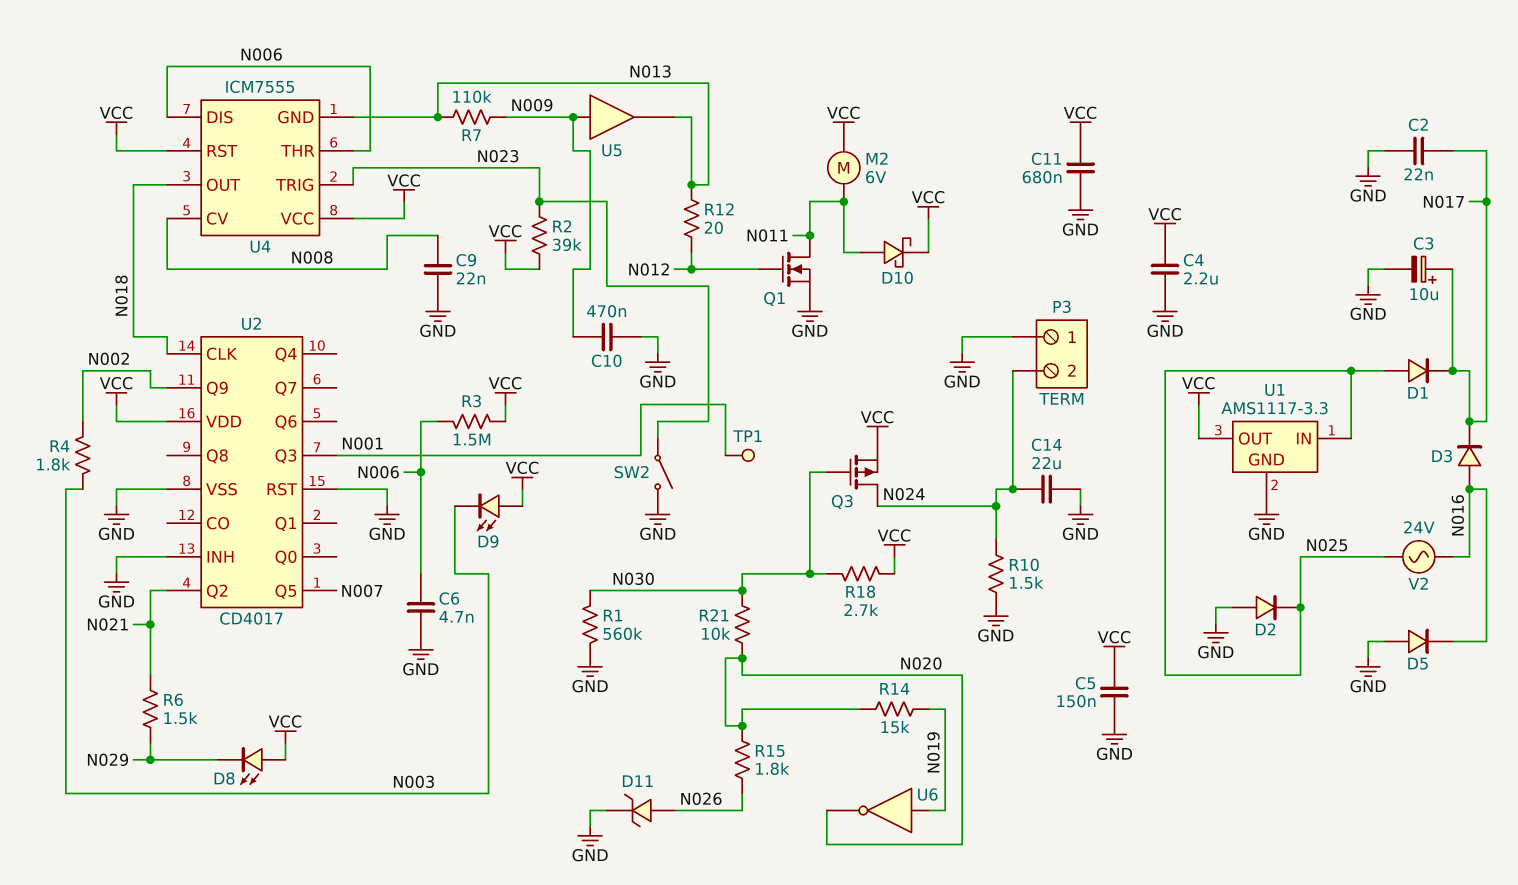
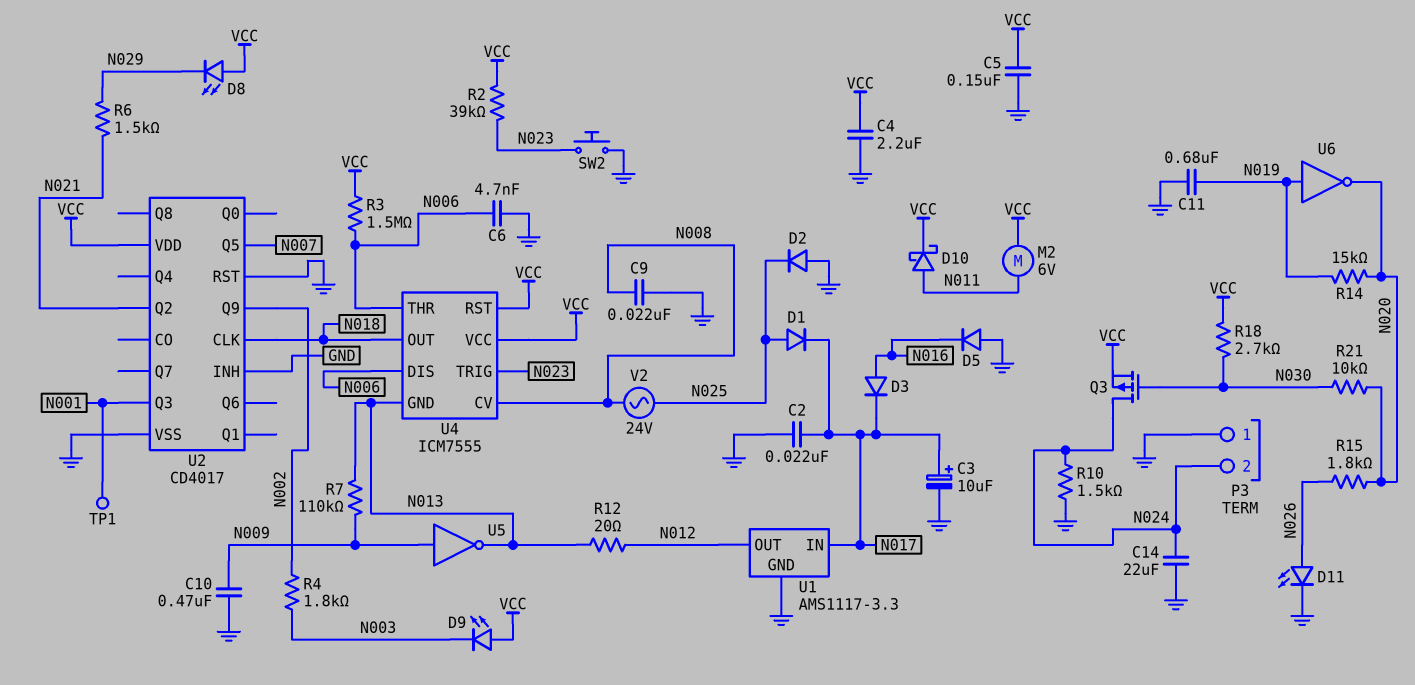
C11: 680nF (GND, VCC) -> 680nF (GND, N019)
D11: zener (A N026, K GND) -> LED (A N026, K GND)
Q1: NMOS (G N012, D N011, S GND) -> none
R1: 560k (GND, N030) -> none
SW2: switch (GND, N023) -> button (GND, N023)
U1 pin IN: N025 -> N017
U1 pin OUT: VCC -> N012
U5: buffer (in N009, out N013) -> NOT (in N009, out N013)
V2: AC 24V (N016, N025) -> AC 24V (N008, N025)

